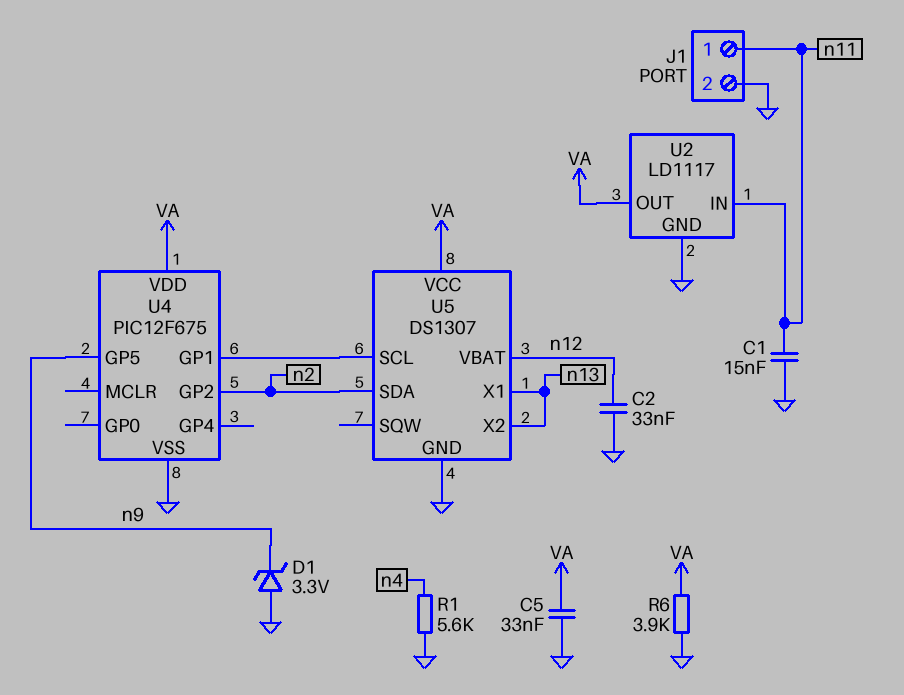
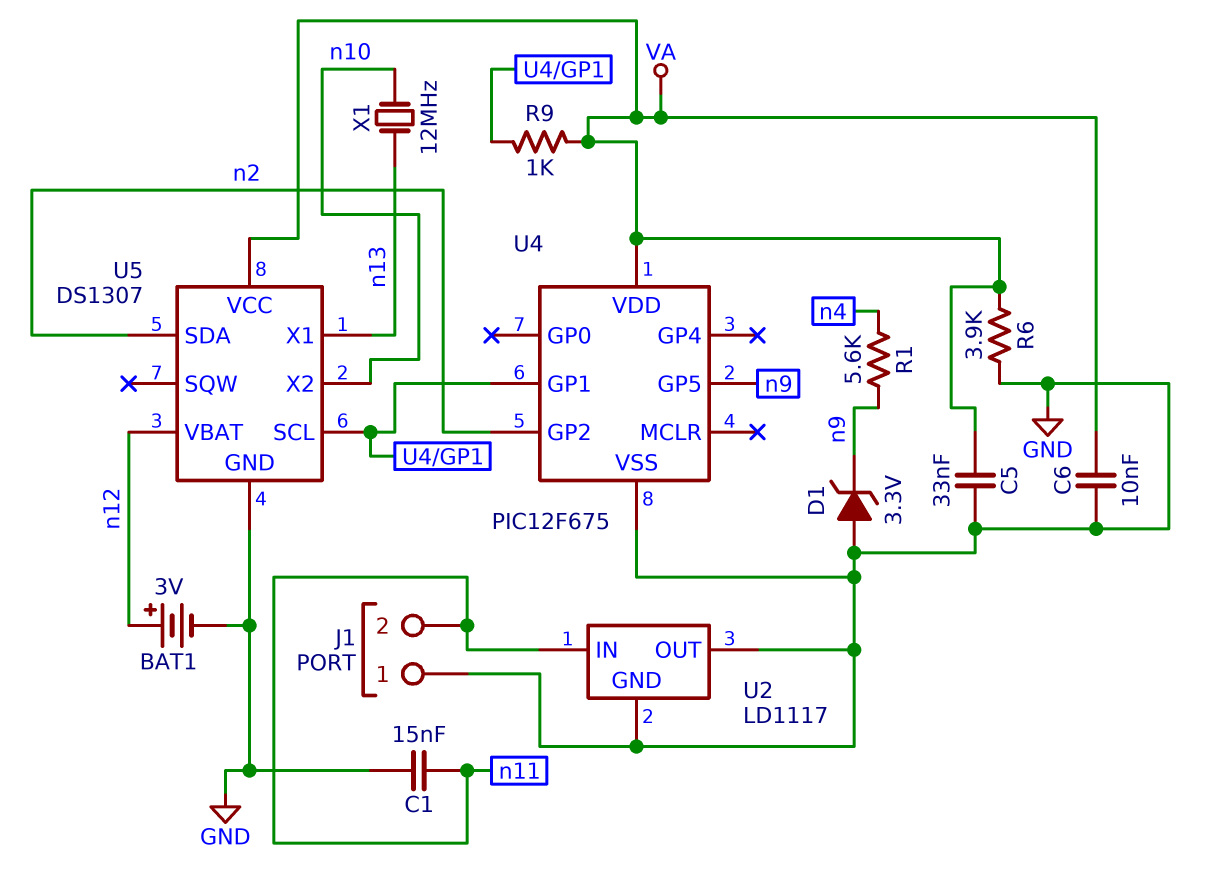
BAT1: none -> 3V (plus n12, minus GND)
C2: 33nF (GND, n12) -> none
C6: none -> 10nF (GND, VA)
J1 pin 1: n11 -> GND
J1 pin 2: GND -> n11
R1: 5.6k (GND, n4) -> 5.6k (n4, n9)
R9: none -> 1k (U4/GP1, VA)
U2 pin OUT: VA -> GND
U5 pin X2: n13 -> n10
X1: none -> 12MHz (n10, n13)

